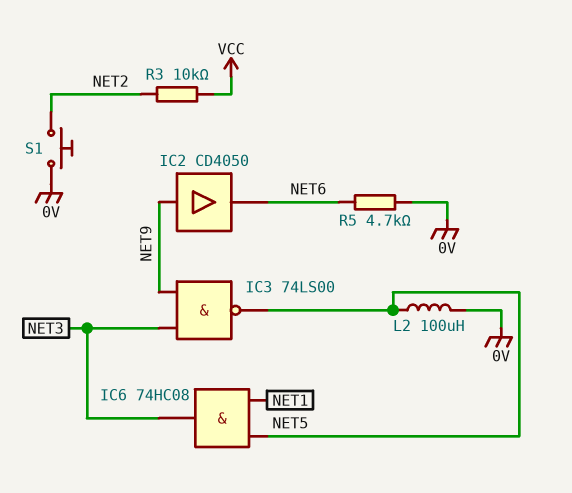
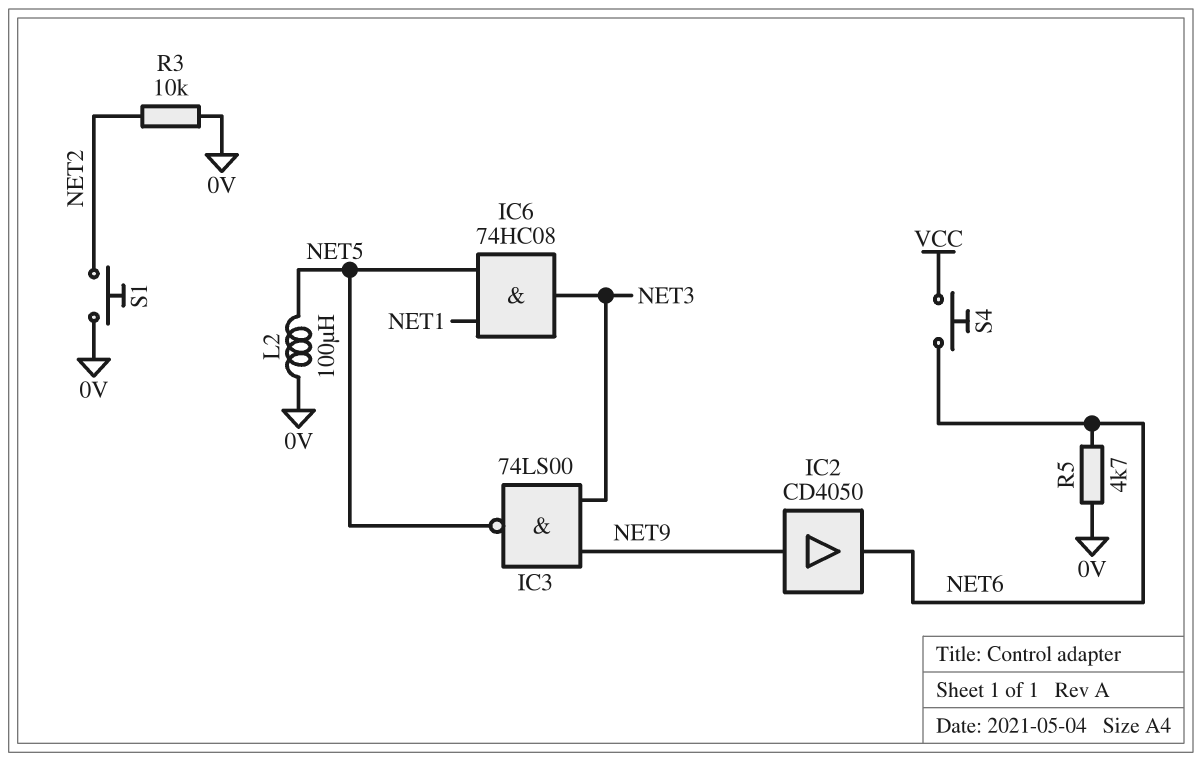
R3: 10k (NET2, VCC) -> 10k (0V, NET2)
S4: none -> button (NET6, VCC)

